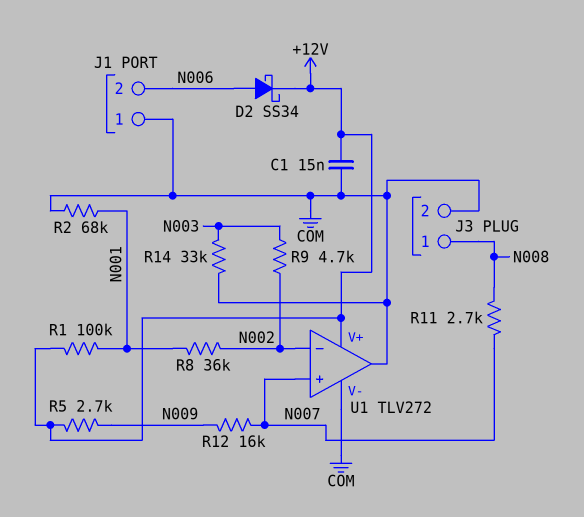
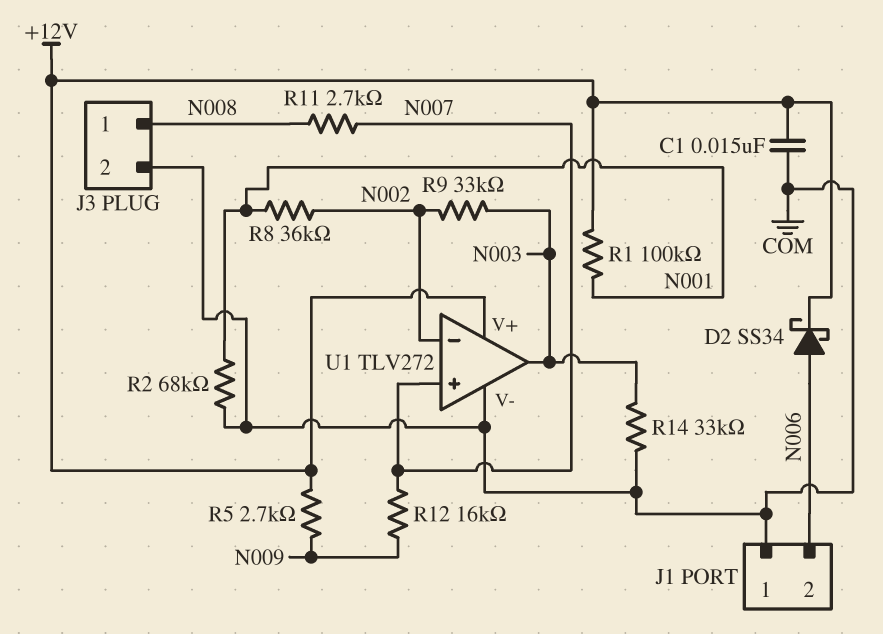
R9: 4.7k (N002, N003) -> 33k (N002, N003)
U1 pin out: COM -> N003

